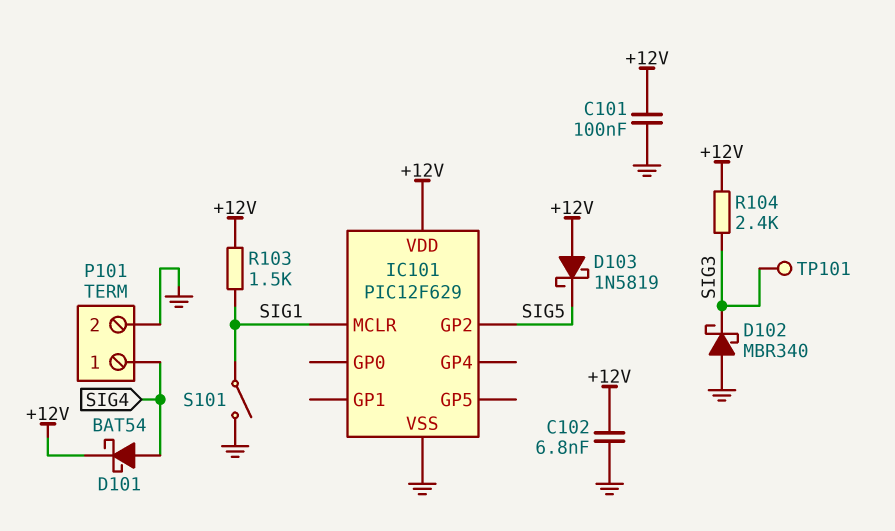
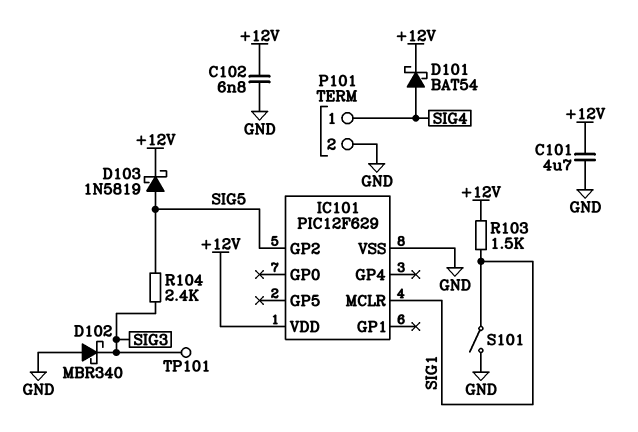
C101: 100nF (+12V, GND) -> 4.7uF (+12V, GND)
D103: schottky 1N5819 (A +12V, K SIG5) -> schottky 1N5819 (A SIG5, K +12V)
R104: 2.4k (+12V, SIG3) -> 2.4k (SIG3, SIG5)

